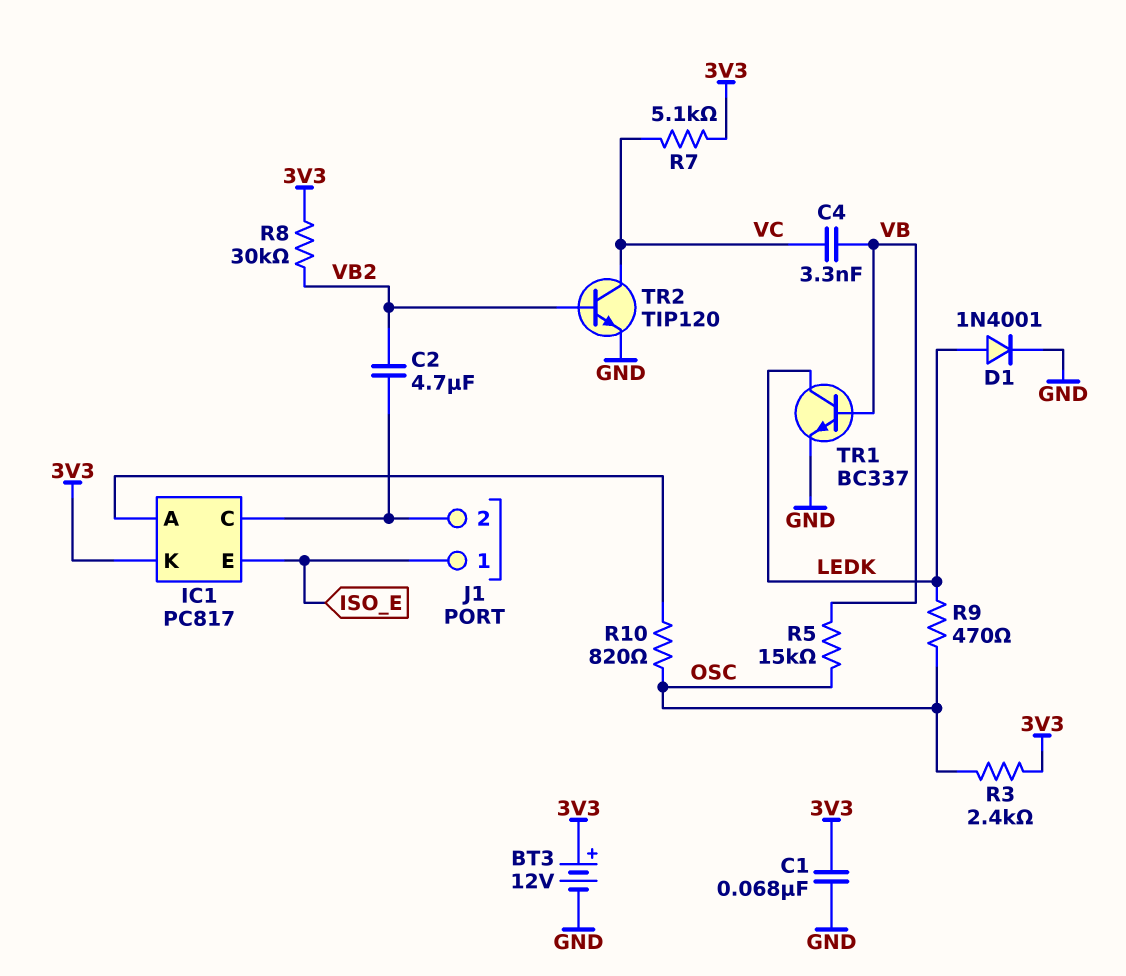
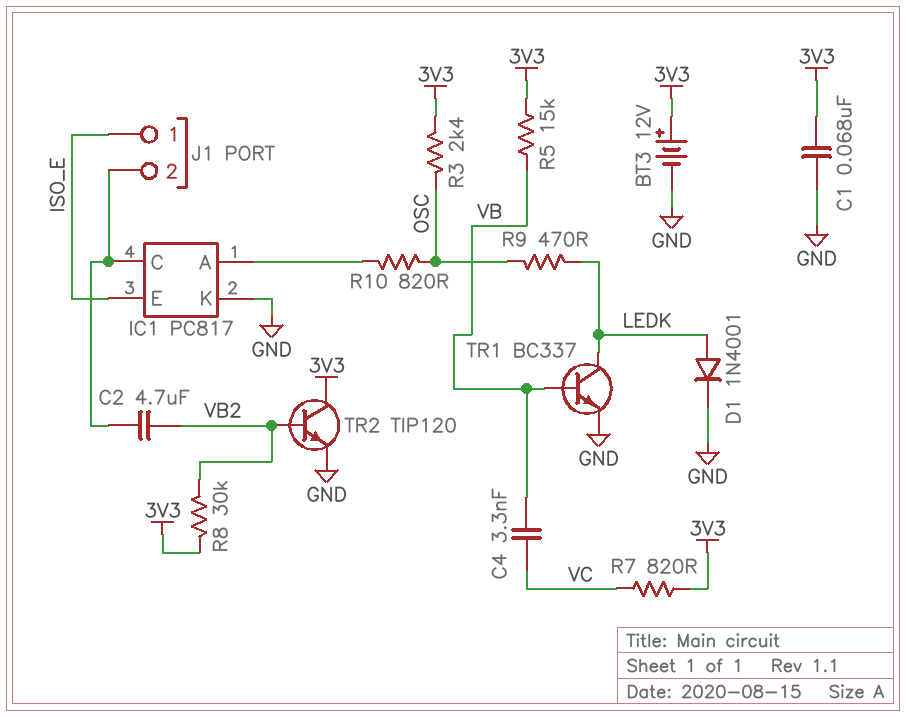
IC1 pin K: 3V3 -> GND
R5: 15k (OSC, VB) -> 15k (3V3, VB)
R7: 5.1k (3V3, VC) -> 820 (3V3, VC)
TR2: NPN TIP120 (B VB2, C VC, E GND) -> NPN TIP120 (B VB2, C 3V3, E GND)

